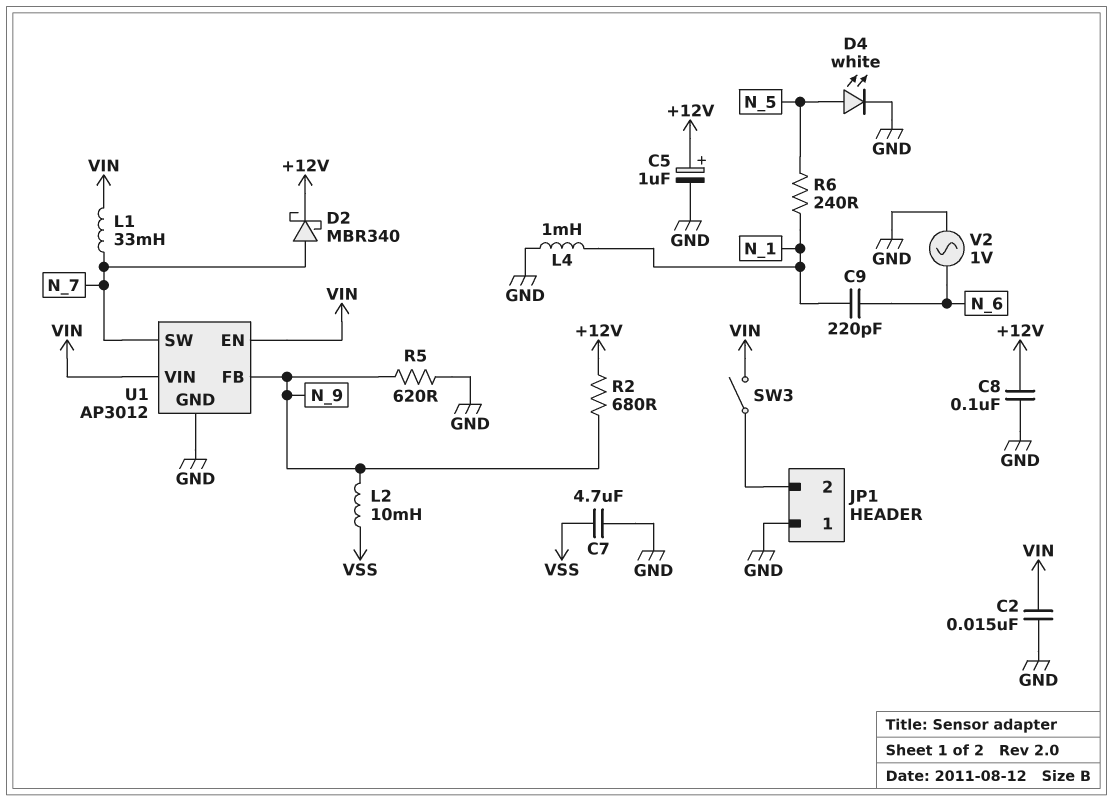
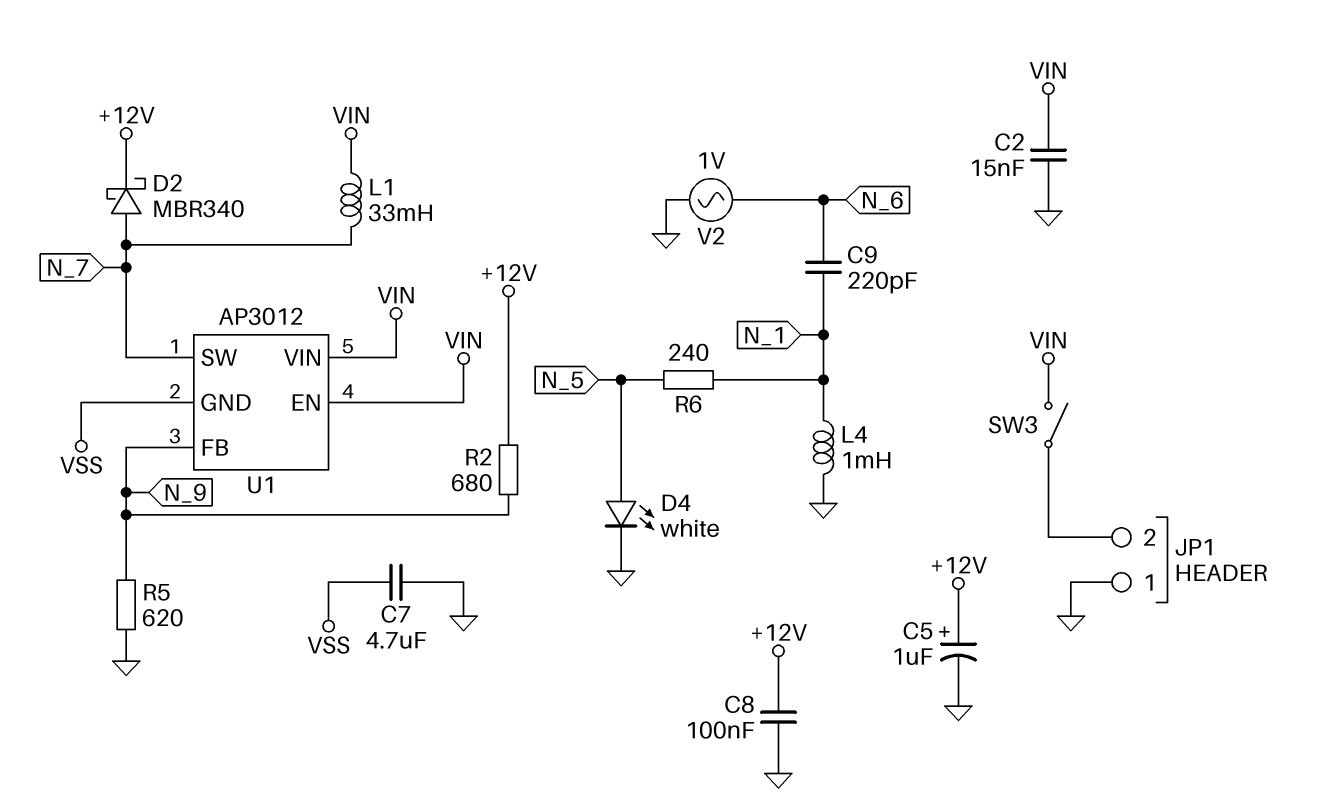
L2: 10mH (N_9, VSS) -> none
U1 pin GND: GND -> VSS

